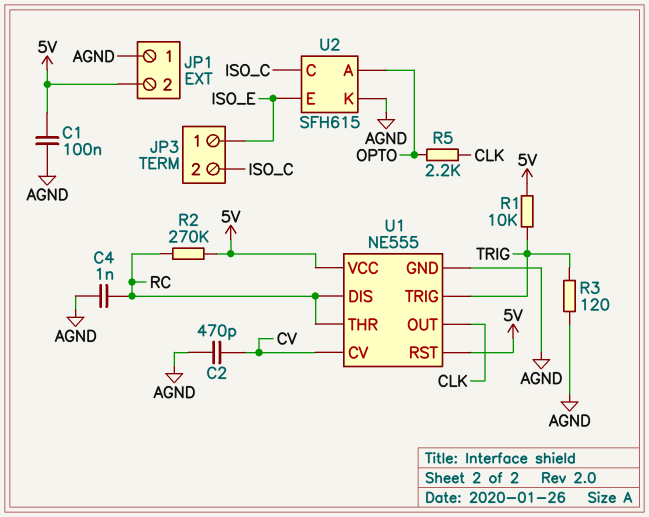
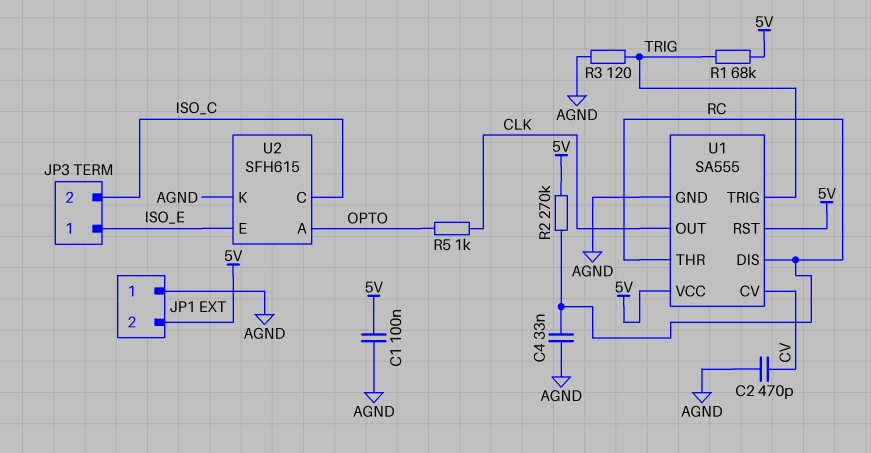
C4: 1nF (AGND, RC) -> 33nF (AGND, RC)
R1: 10k (5V, TRIG) -> 68k (5V, TRIG)
R5: 2.2k (CLK, OPTO) -> 1k (CLK, OPTO)
U1: NE555 -> SA555

